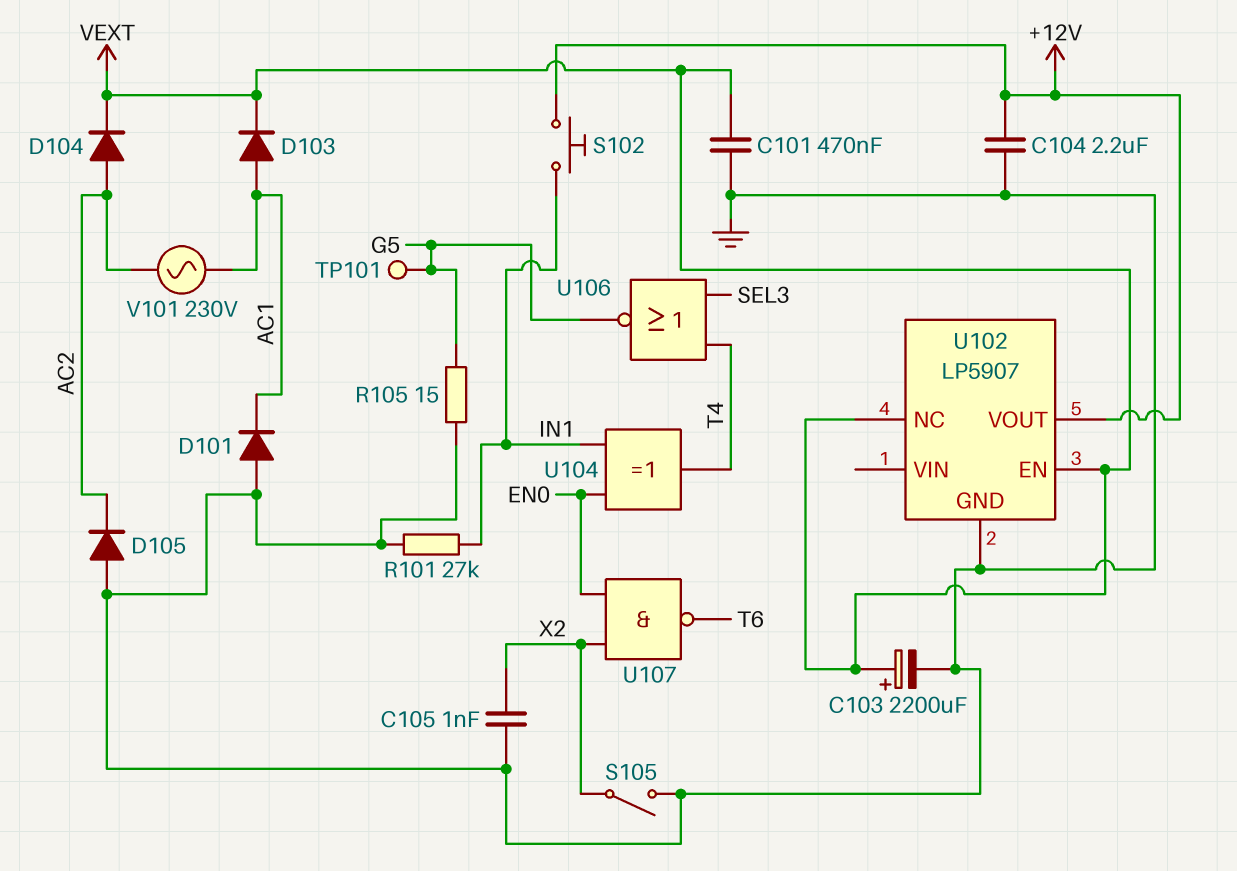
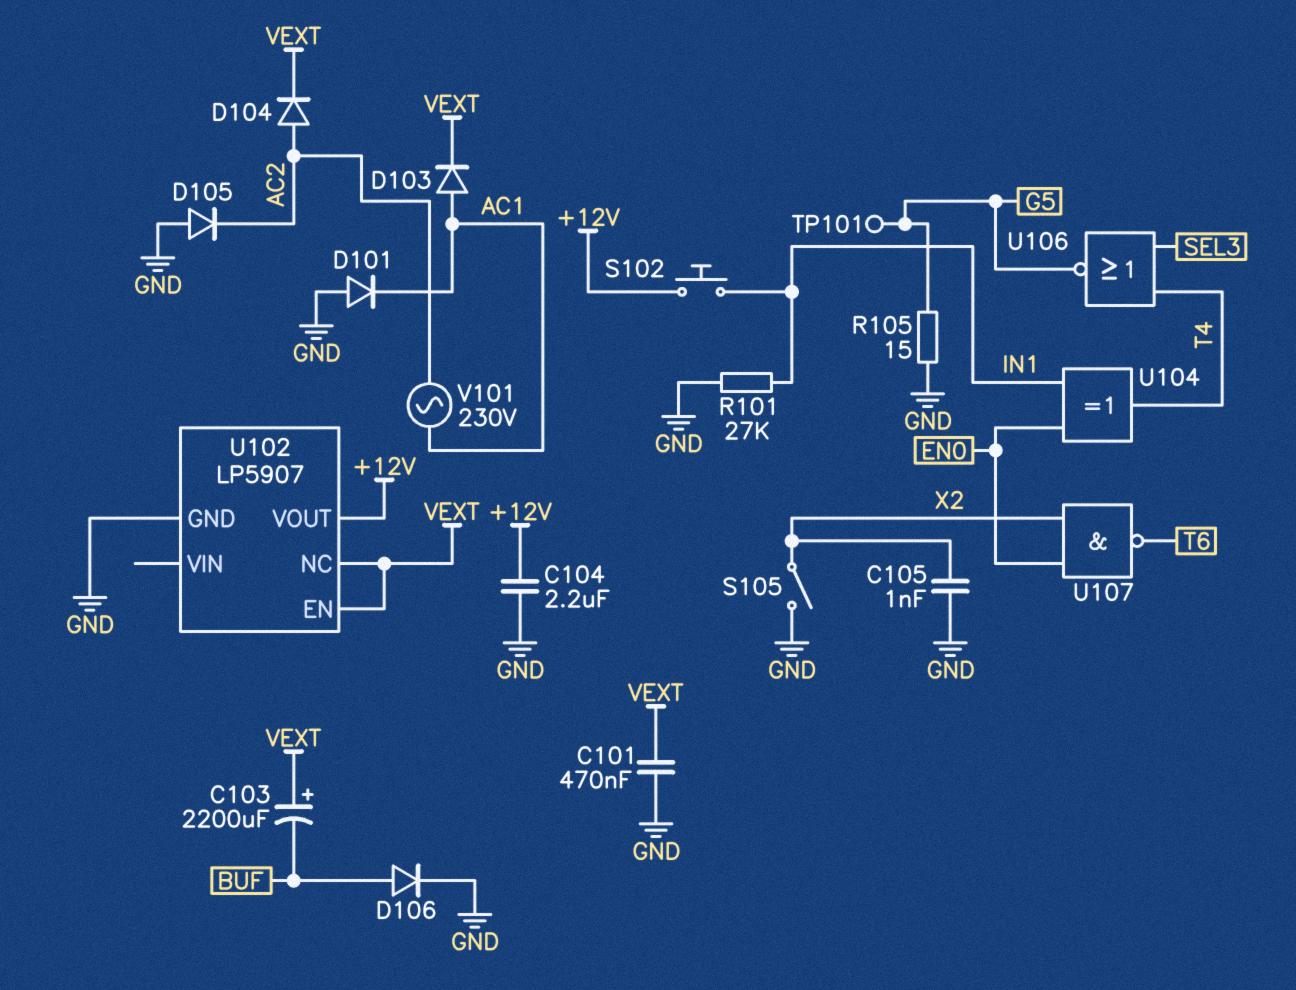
C103: 2200uF (plus VEXT, minus GND) -> 2200uF (plus VEXT, minus BUF)
D106: none -> diode (A BUF, K GND)

